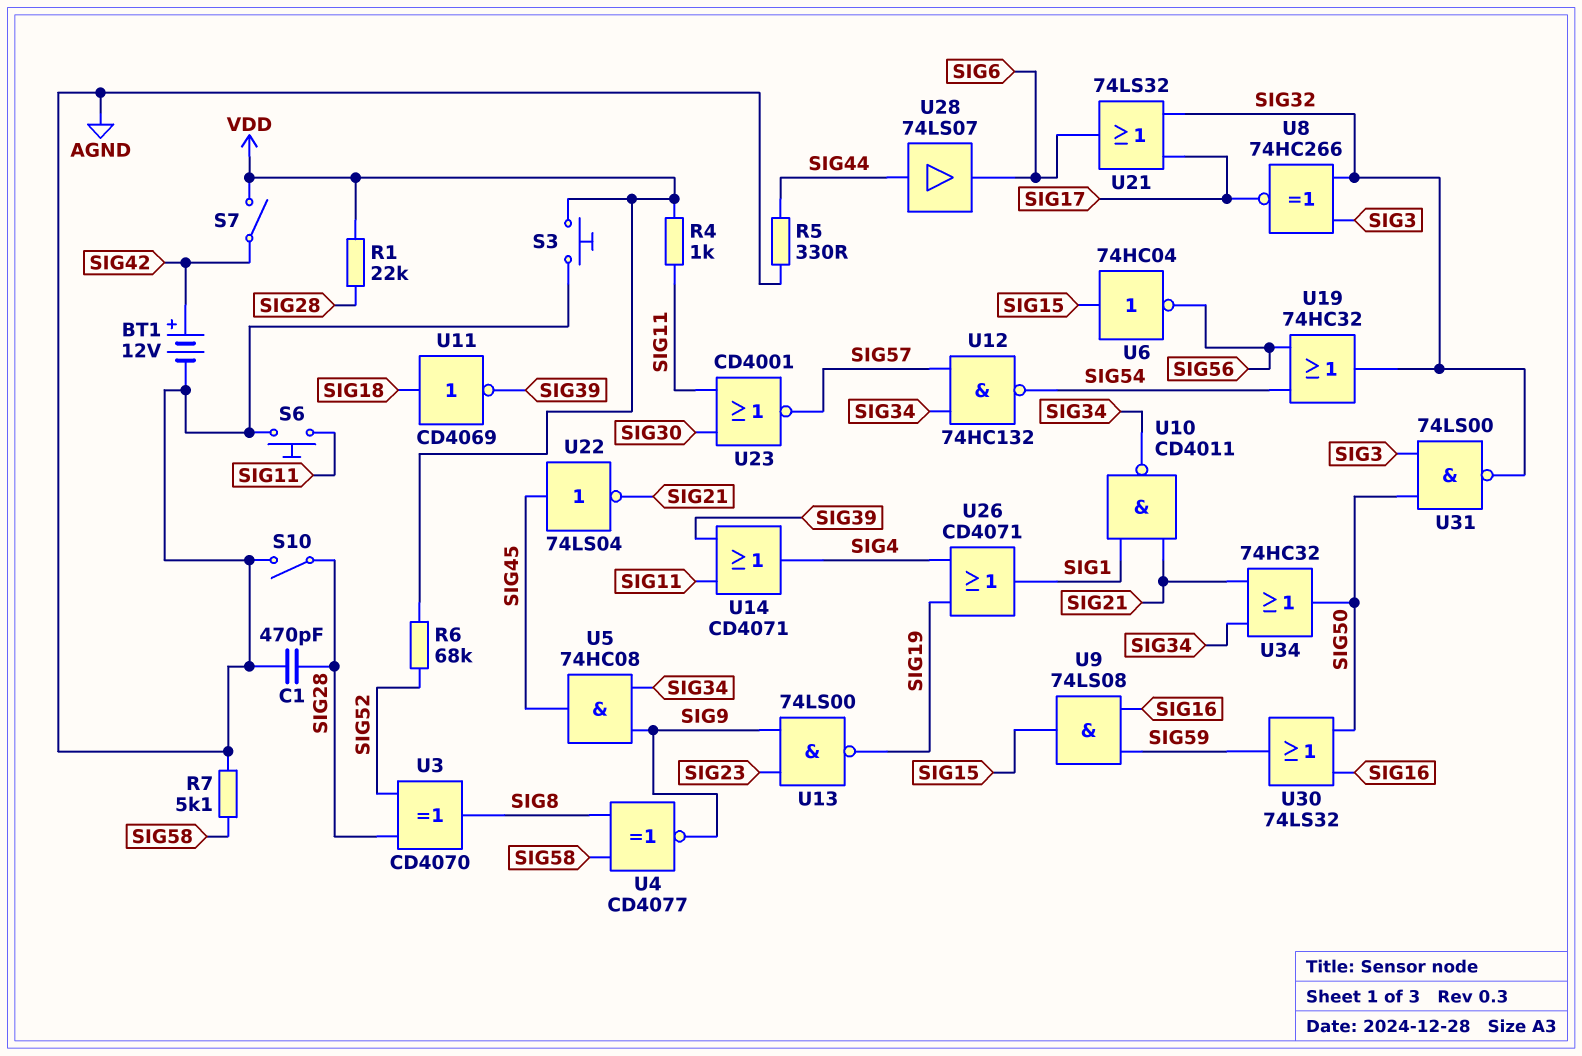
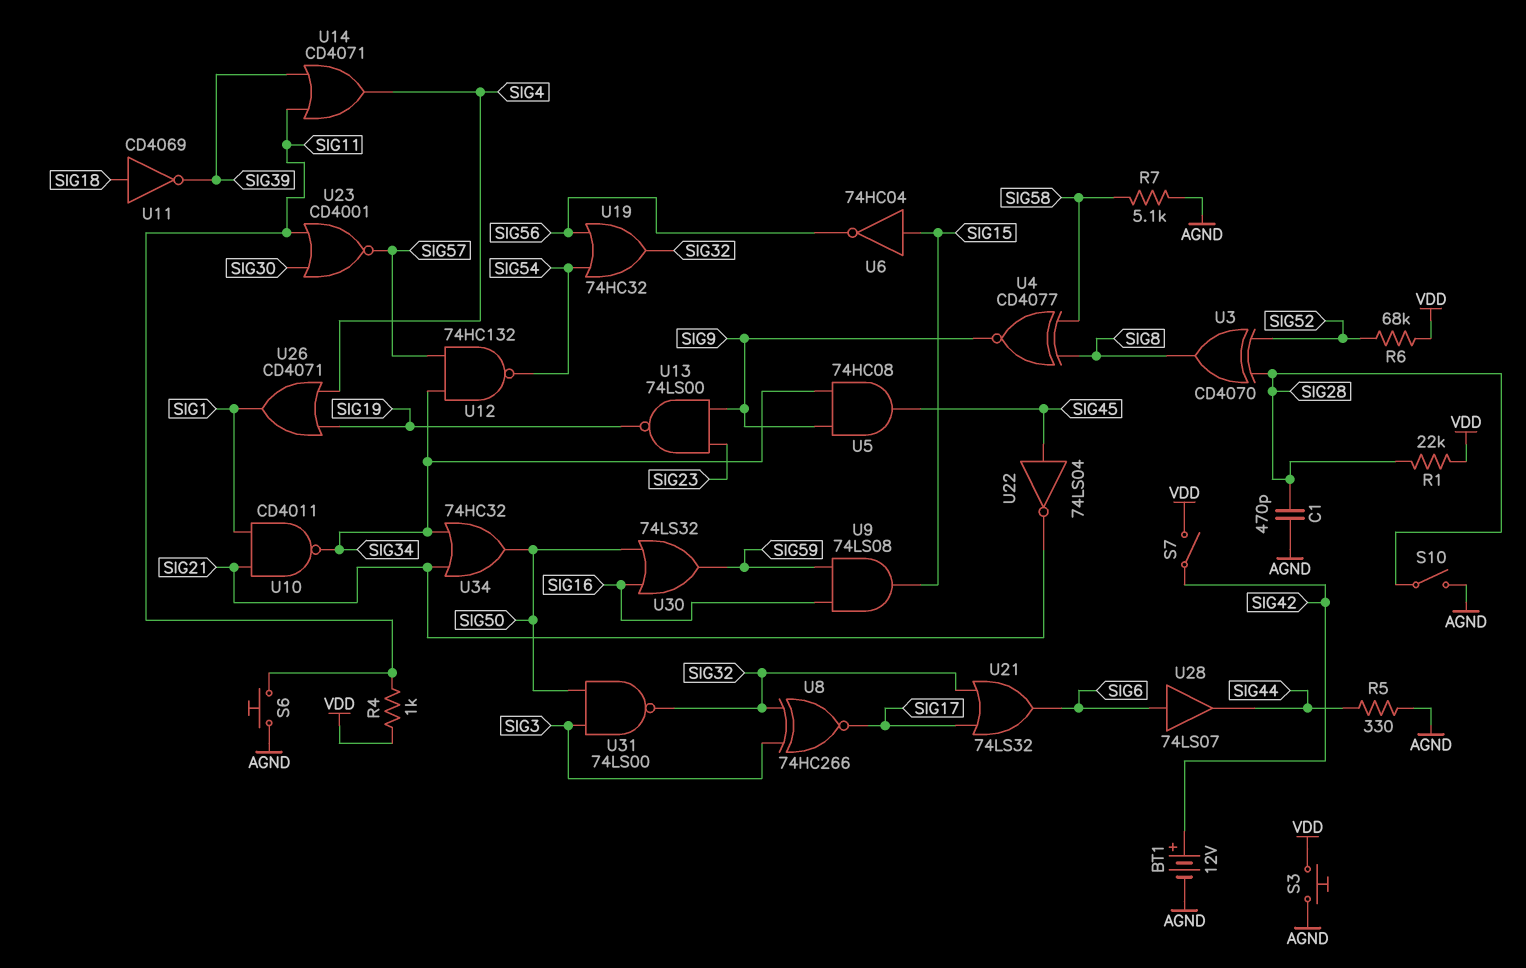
U28: buffer 74LS07 (in SIG44, out SIG6) -> buffer 74LS07 (in SIG6, out SIG44)

